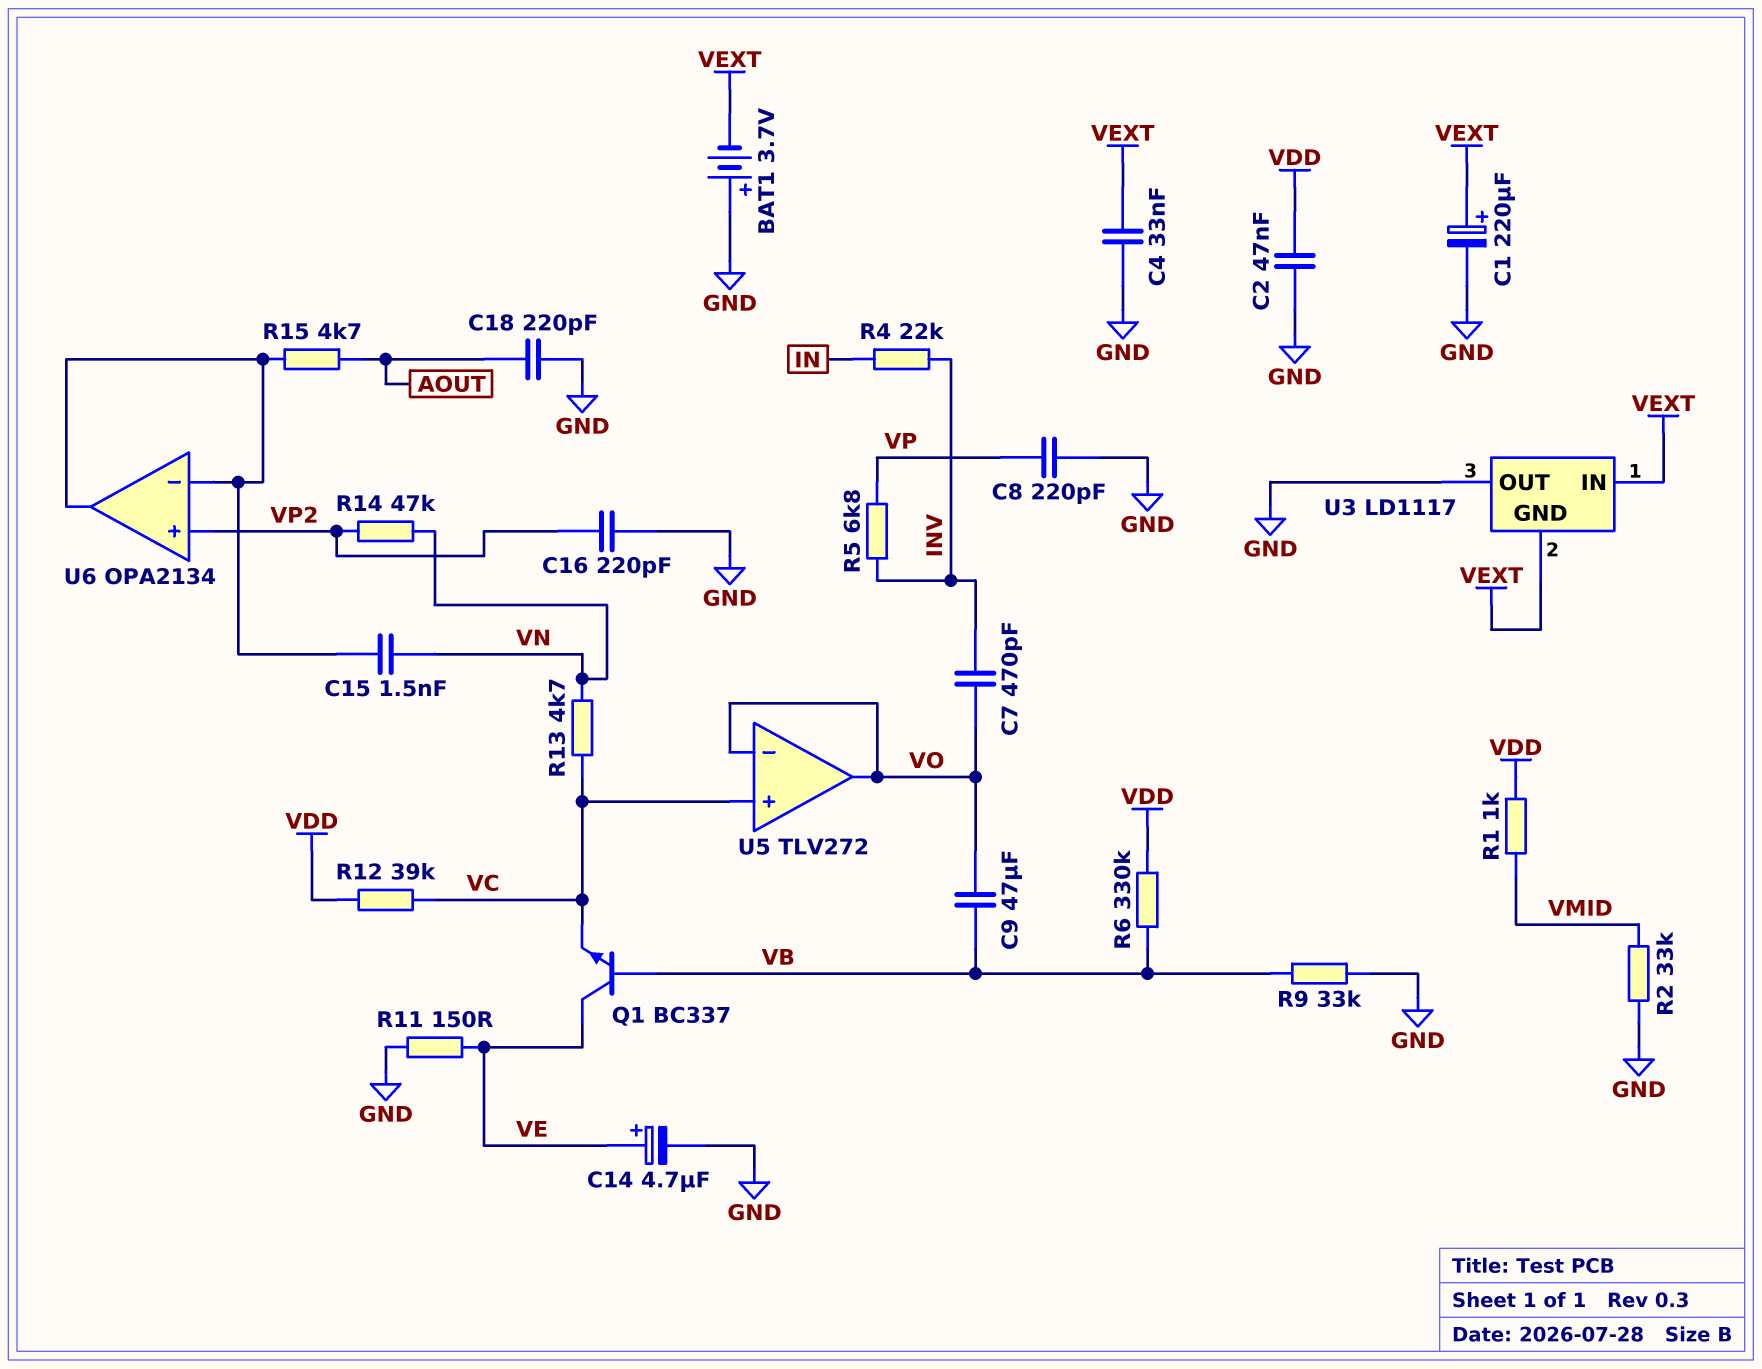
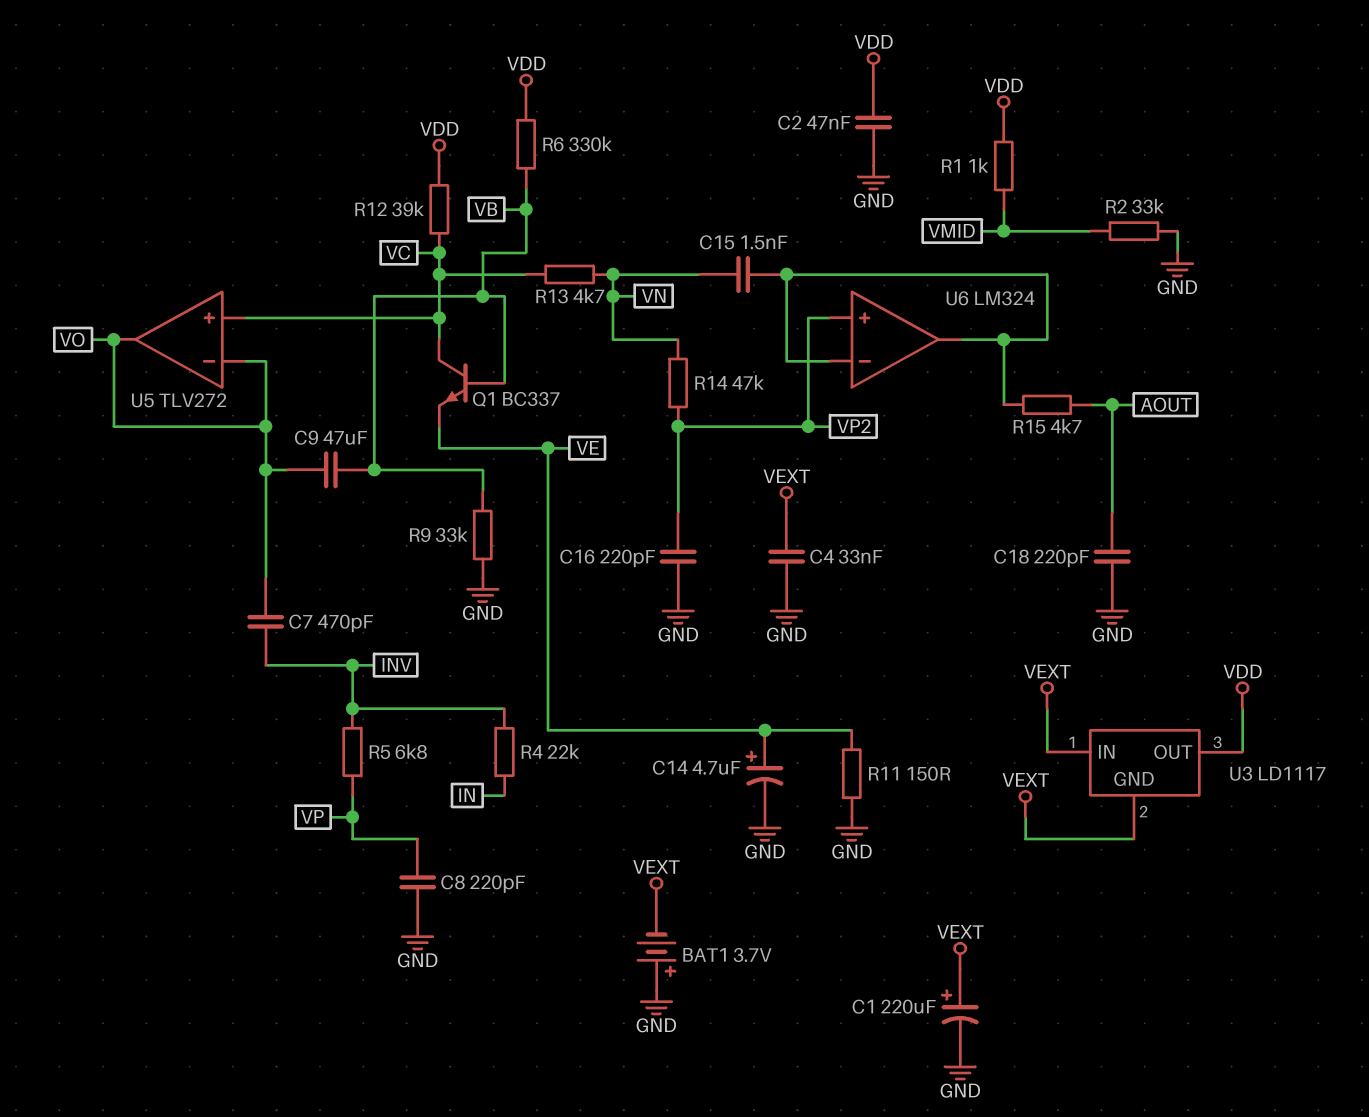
Q1: NPN BC337 (B VB, C VE, E VC) -> NPN BC337 (B VB, C VC, E VE)
U3 pin OUT: GND -> VDD
U6: OPA2134 -> LM324

